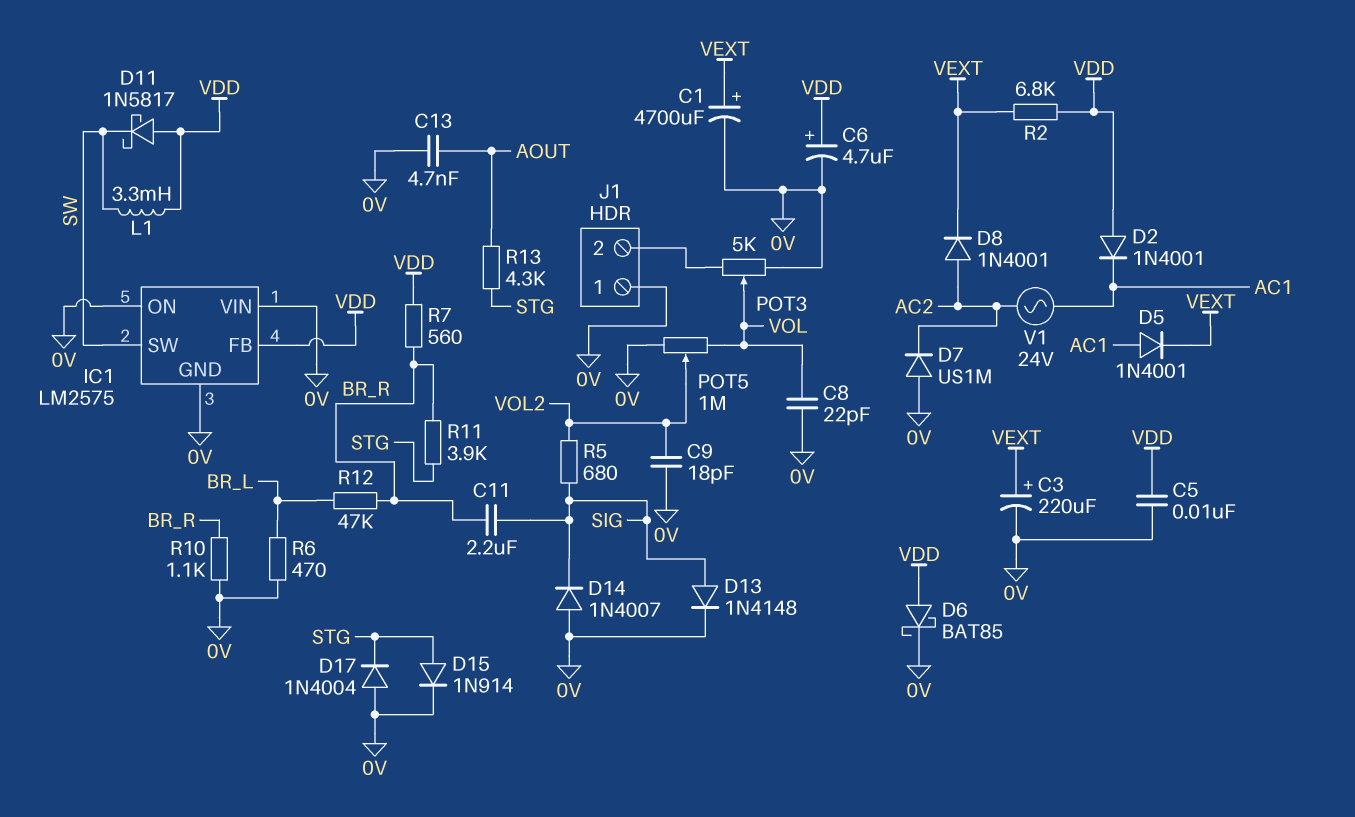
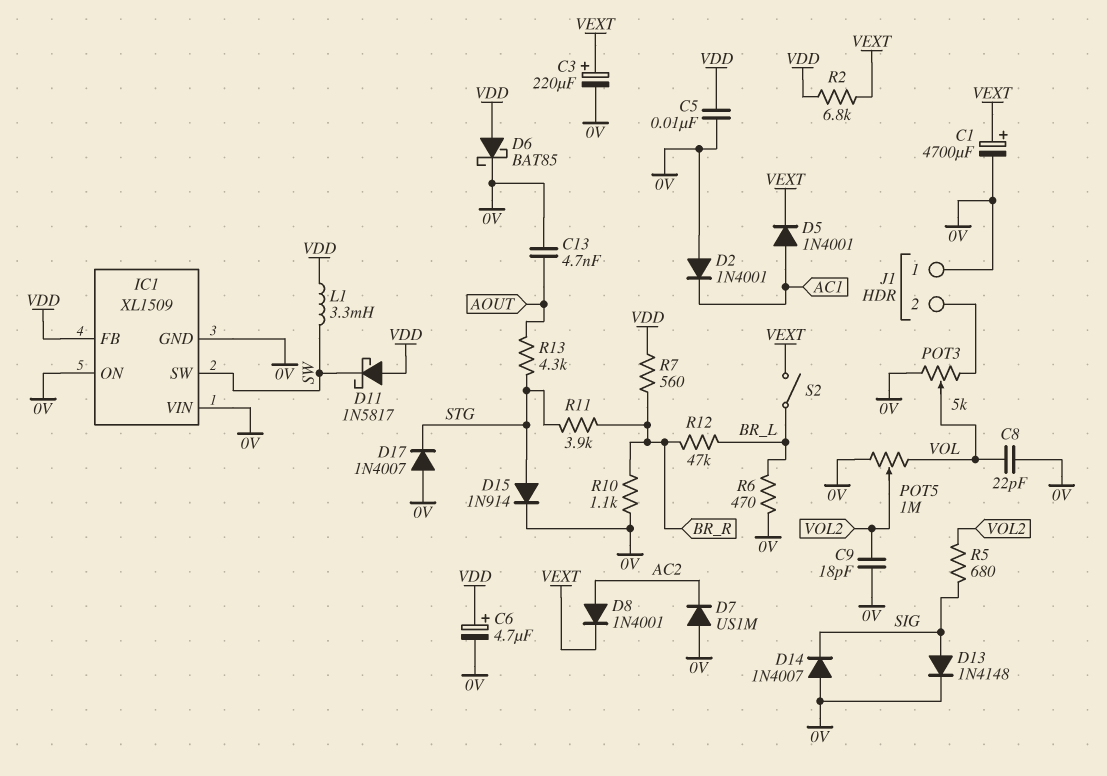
C11: 2.2uF (BR_R, SIG) -> none
D2: diode 1N4001 (A VDD, K AC1) -> diode 1N4001 (A 0V, K AC1)
D17: diode 1N4004 (A 0V, K STG) -> diode 1N4007 (A 0V, K STG)
IC1: LM2575 -> XL1509
S2: none -> switch (BR_L, VEXT)
V1: AC 24V (AC1, AC2) -> none

